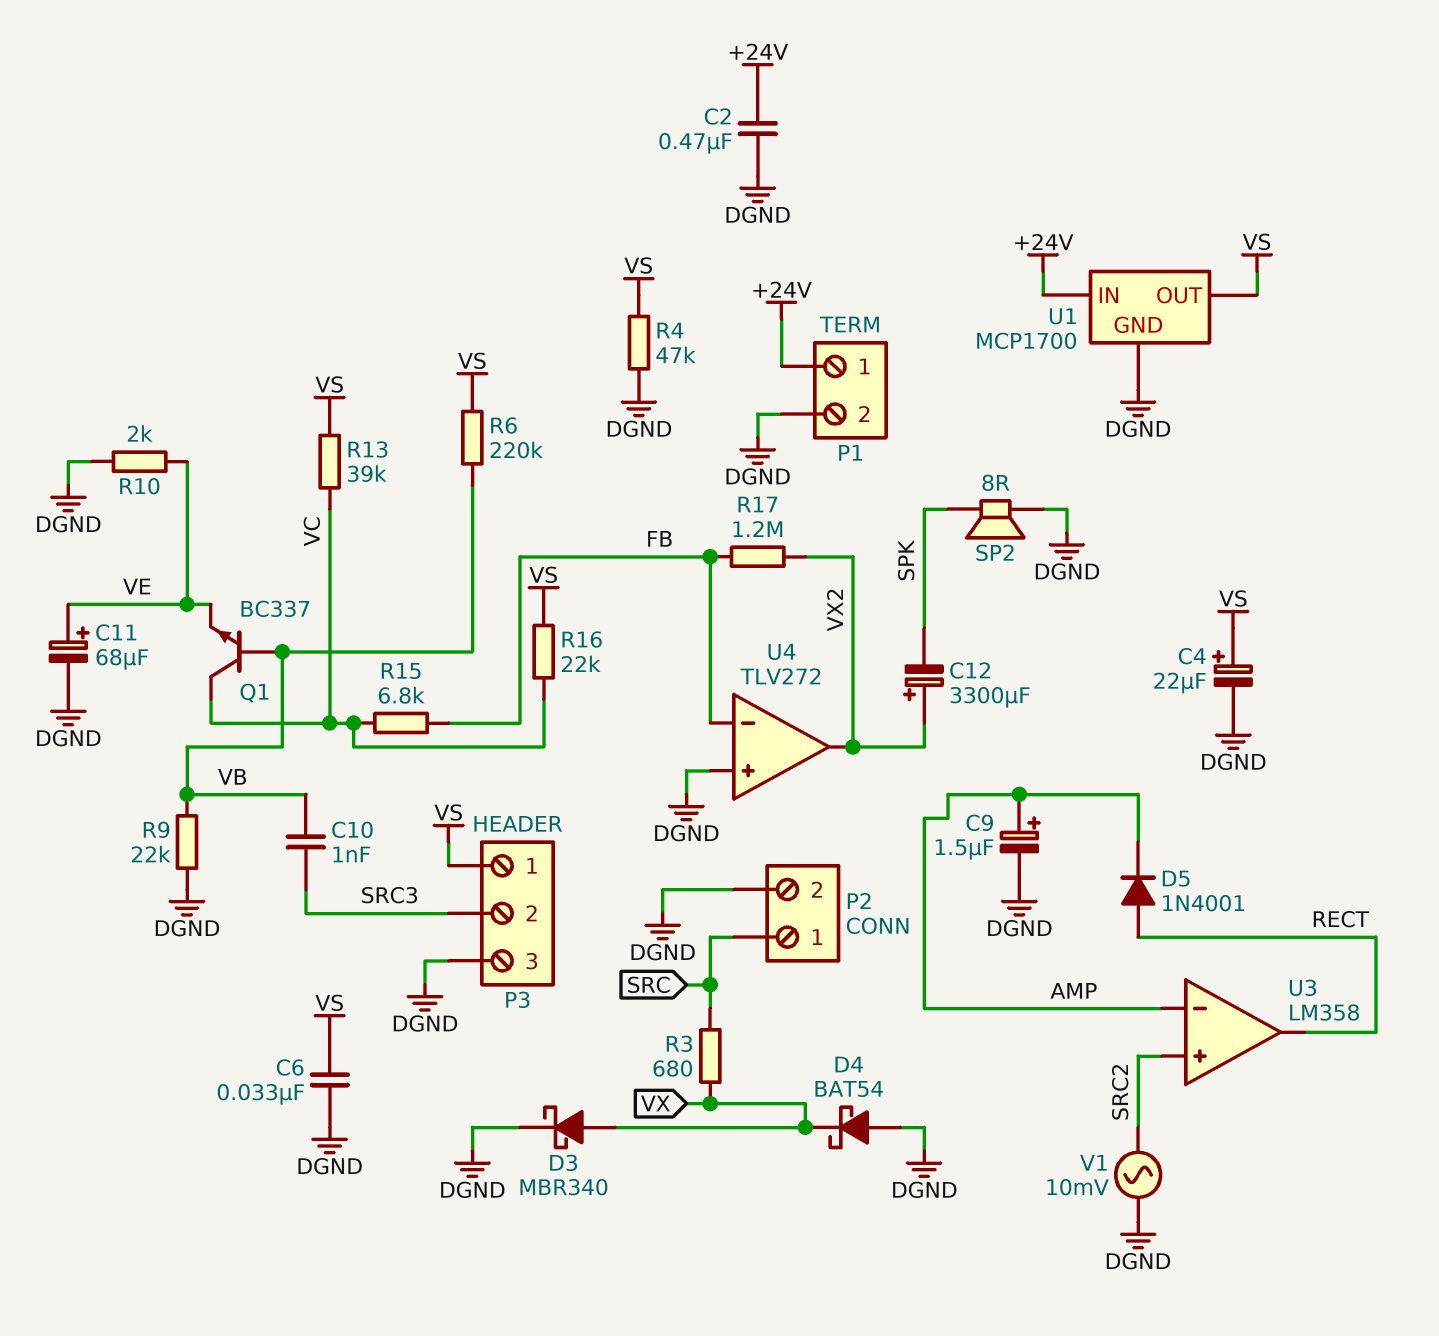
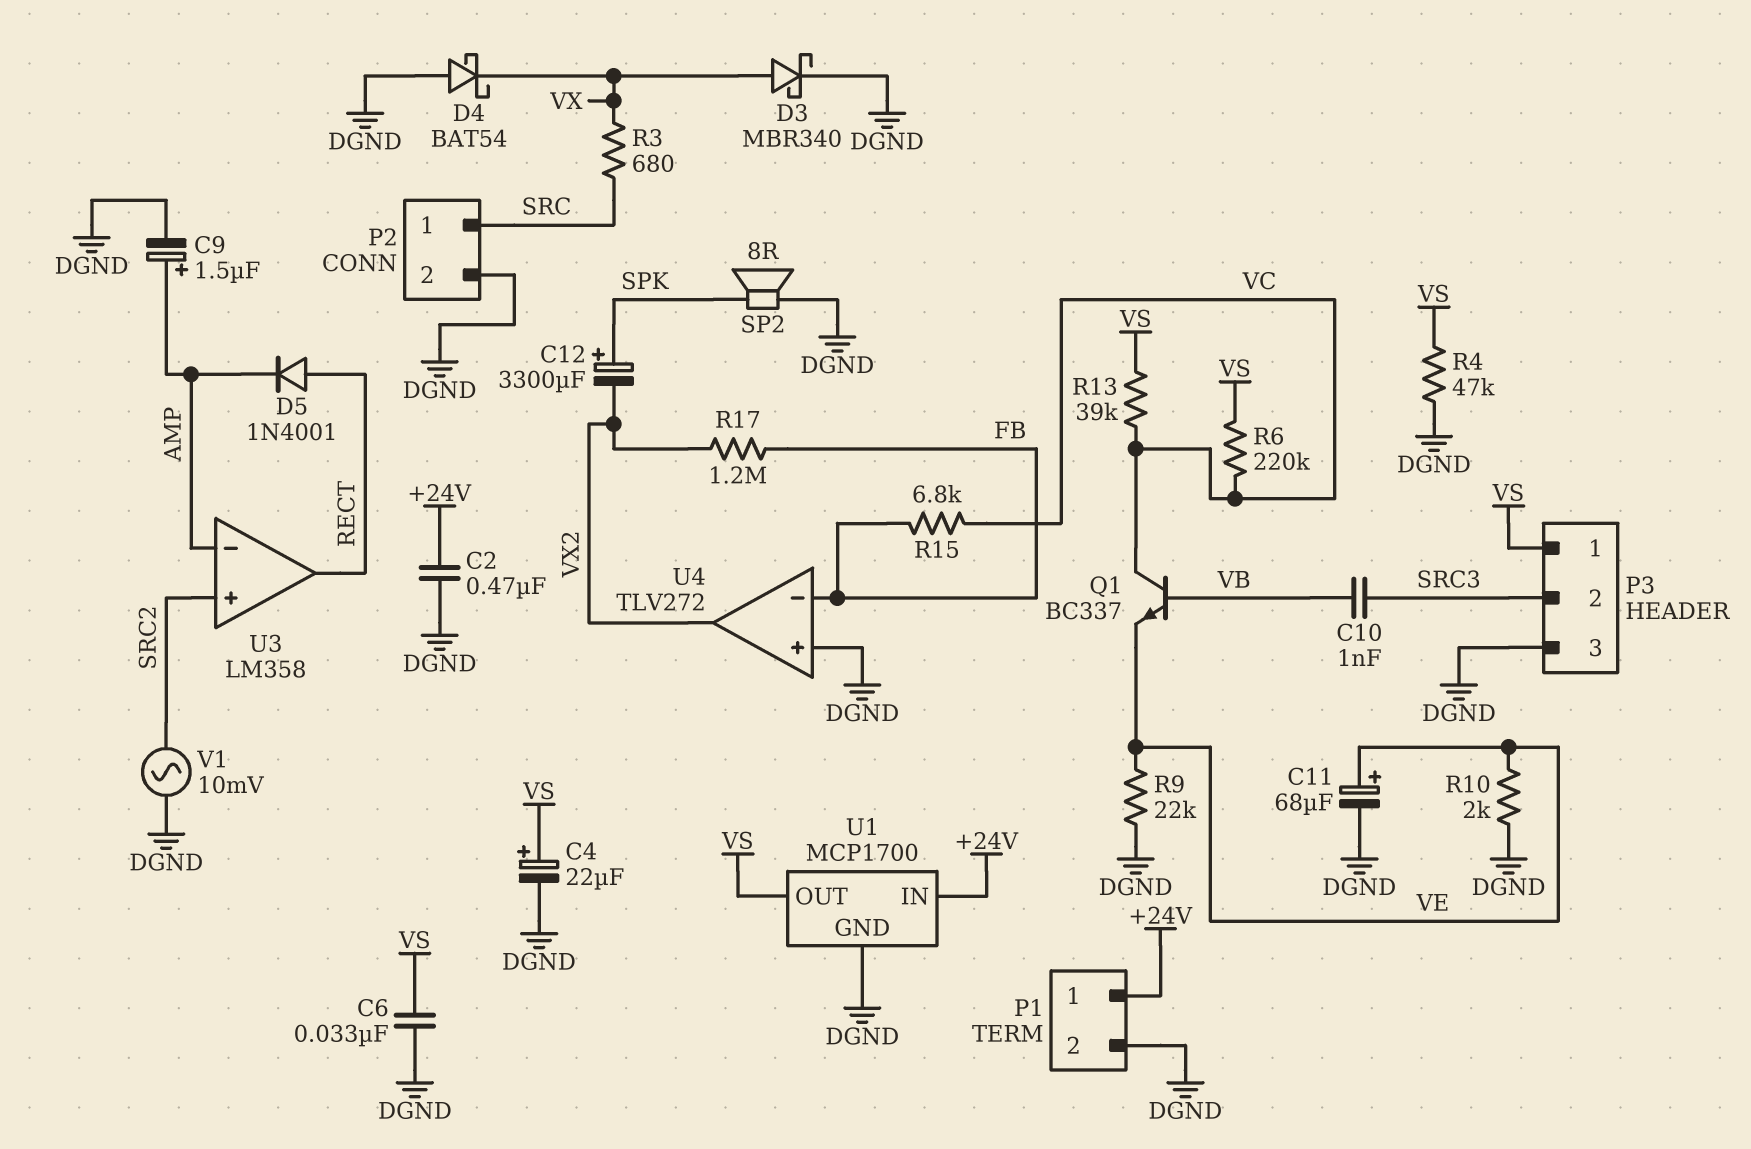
C12: 3300uF (plus VX2, minus SPK) -> 3300uF (plus SPK, minus VX2)
R6: 220k (VB, VS) -> 220k (VC, VS)
R9: 22k (DGND, VB) -> 22k (DGND, VE)
R16: 22k (VC, VS) -> none

